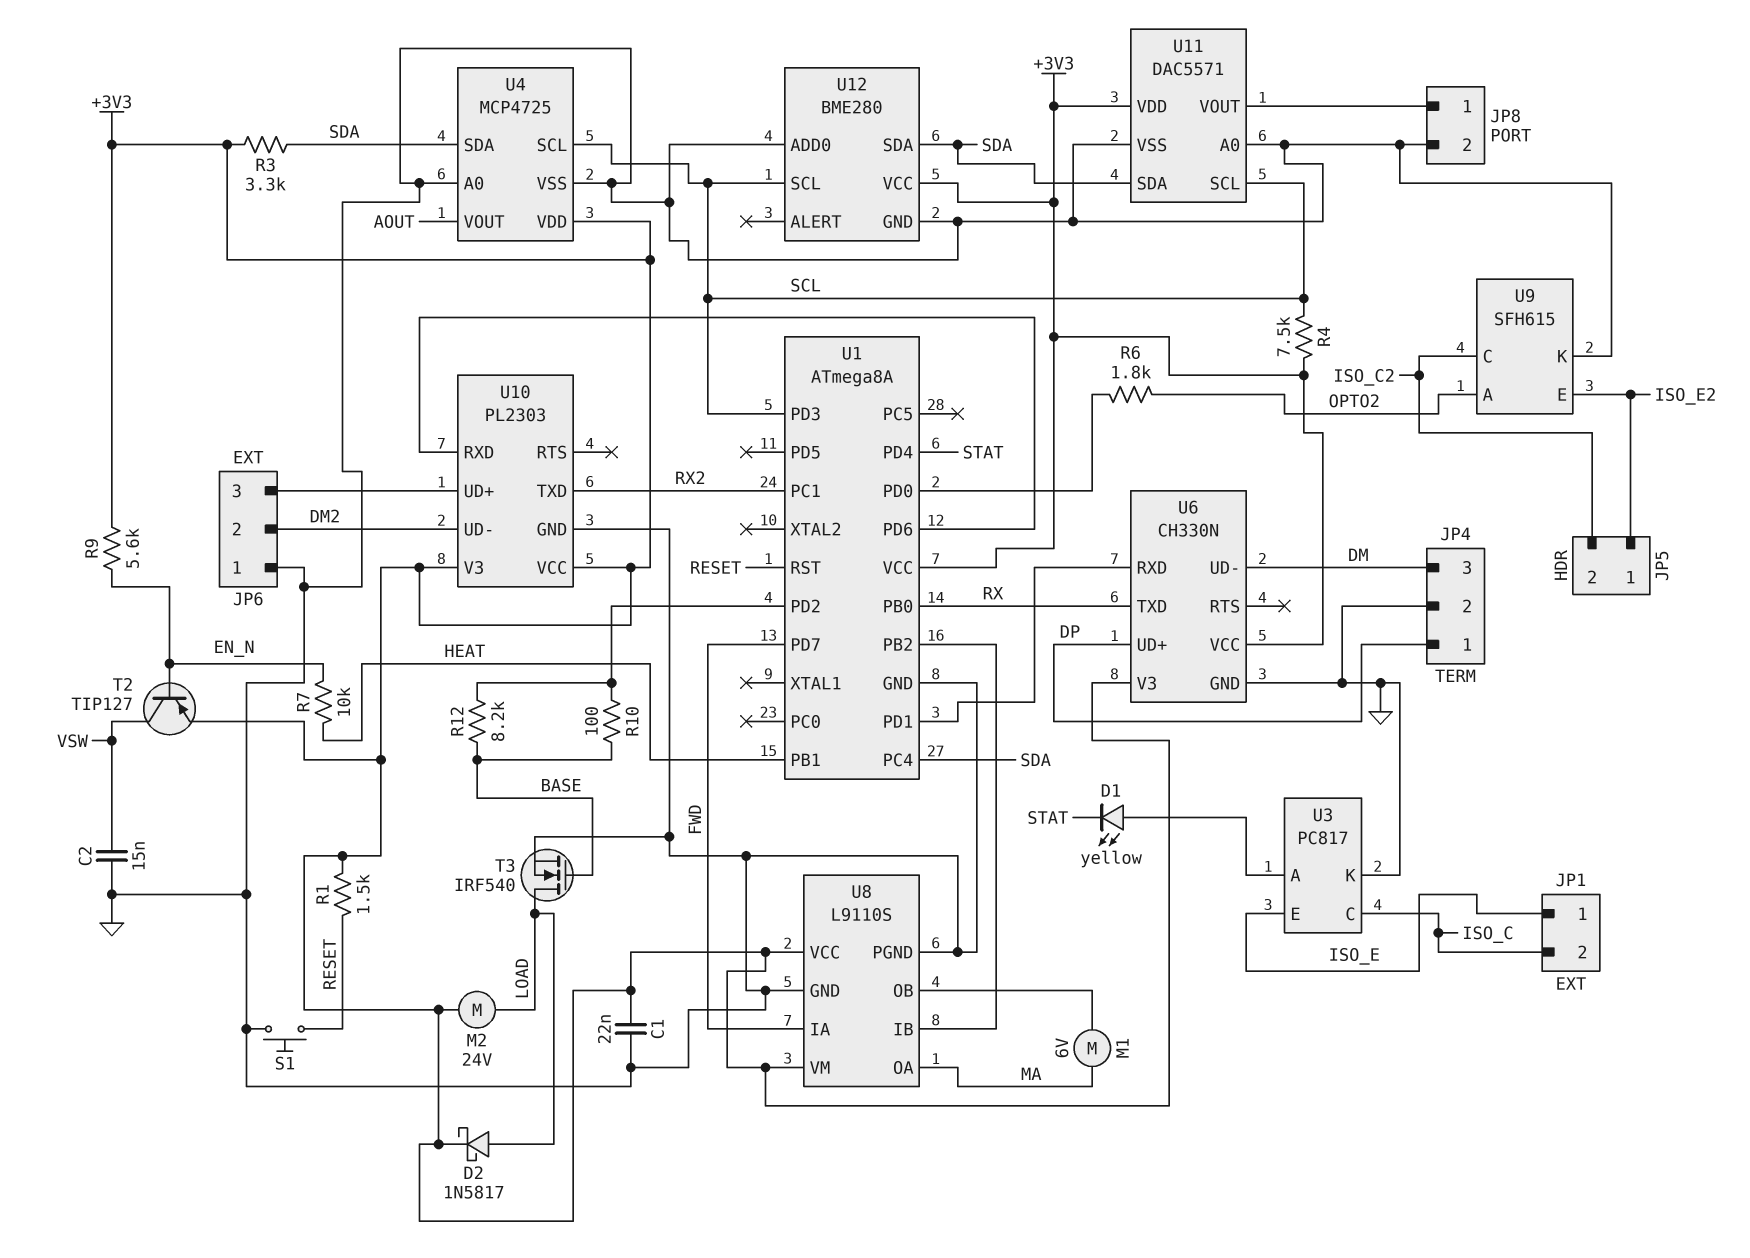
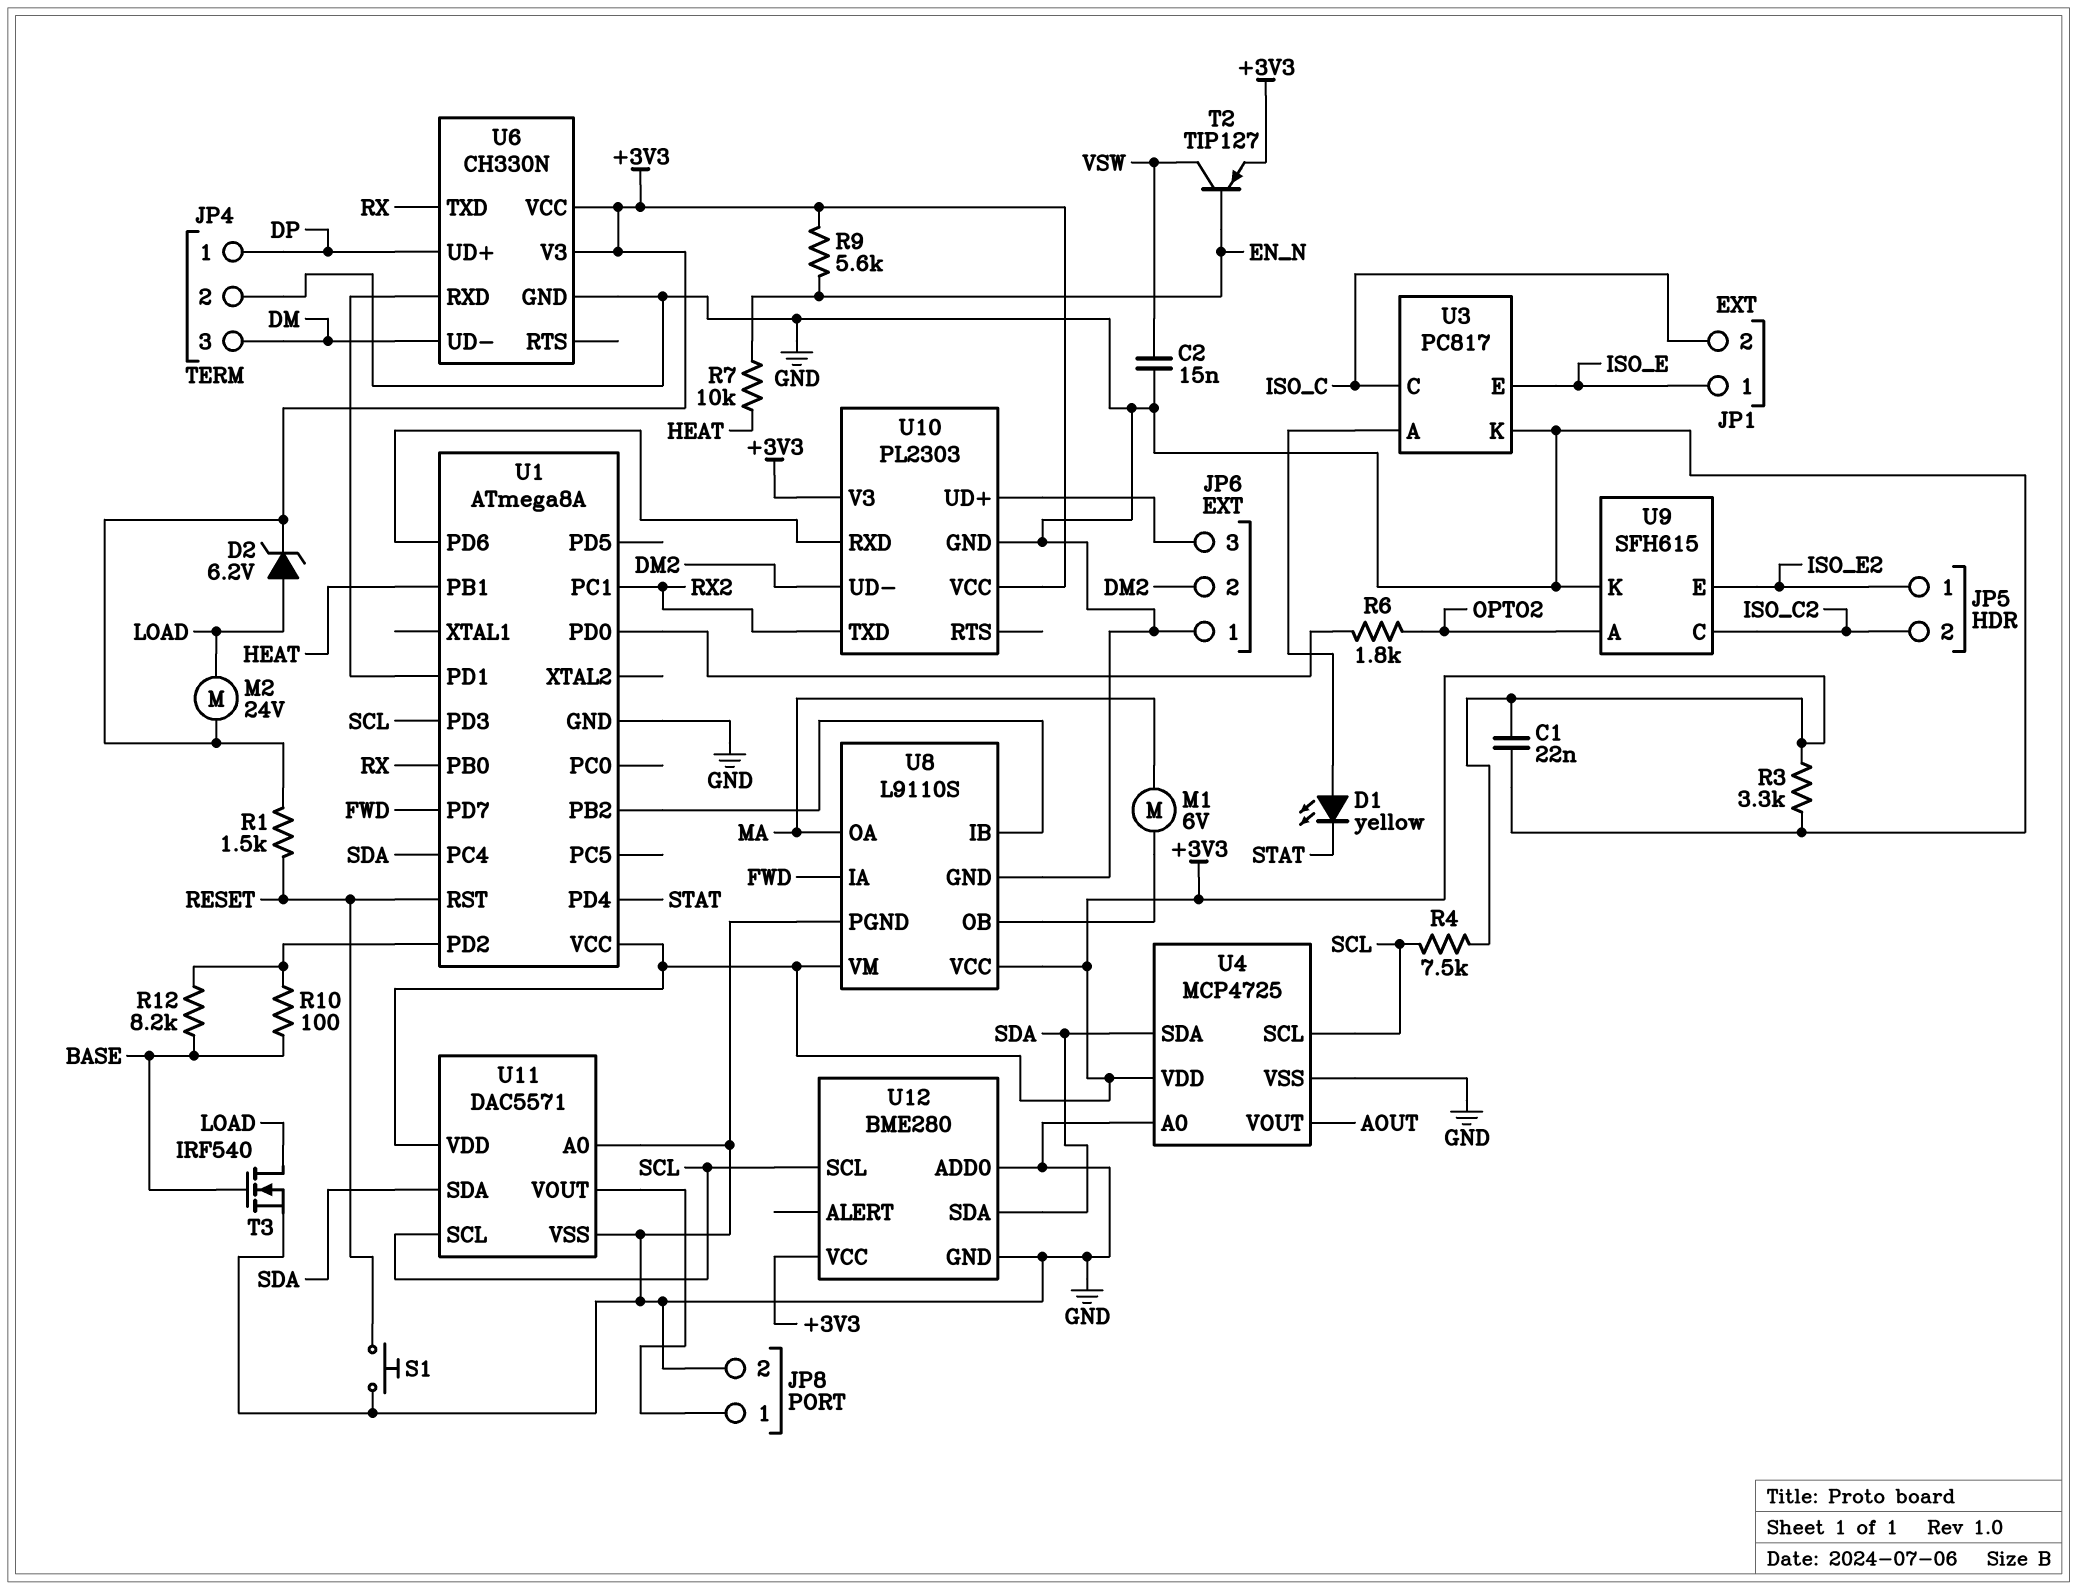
D2: schottky 1N5817 (A LOAD, K +3V3) -> zener 6.2V (A LOAD, K +3V3)
R3: 3.3k (+3V3, SDA) -> 3.3k (+3V3, GND)

